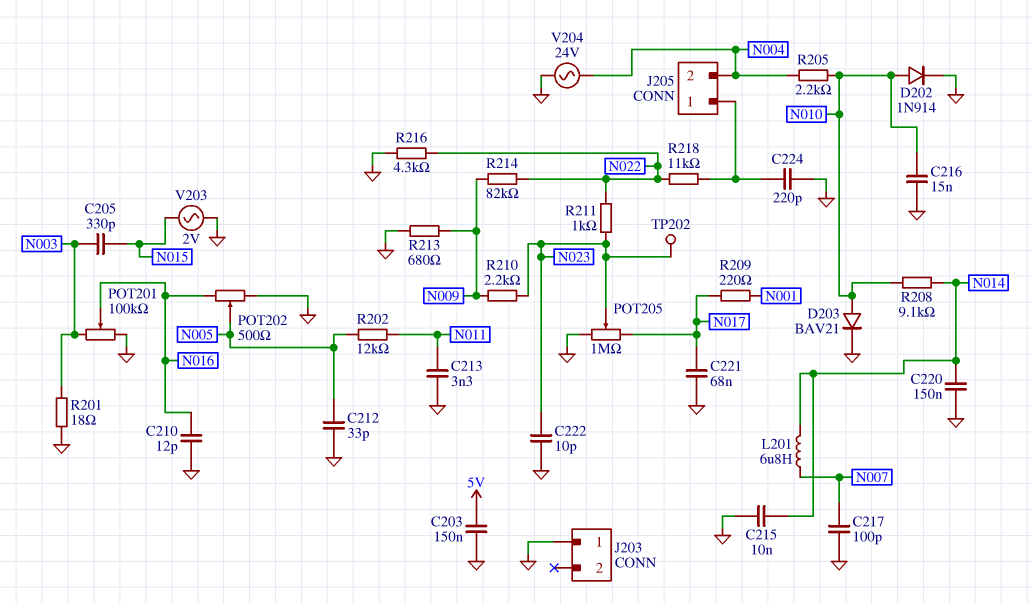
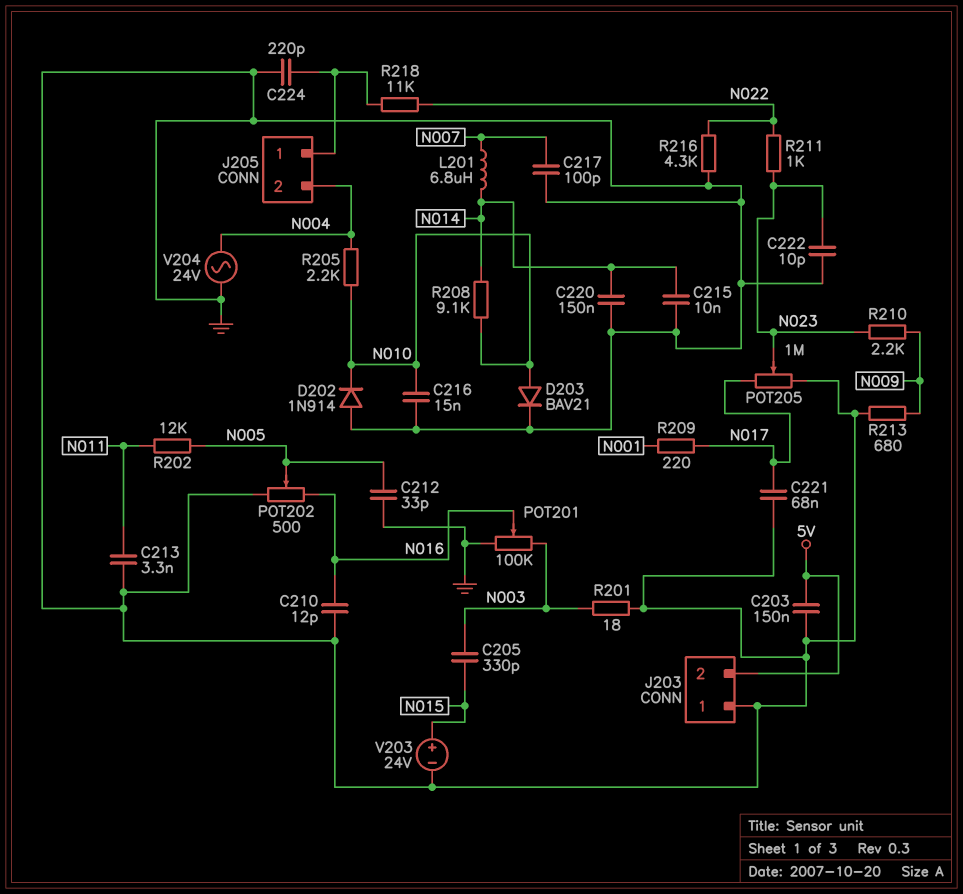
D202: diode 1N914 (A N010, K GND) -> diode 1N914 (A GND, K N010)
J203 pin 2: none -> 5V
R214: 82k (N009, N022) -> none
TP202: test point (N023) -> none
V203: AC 2V (GND, N015) -> 24V (plus N015, minus GND)

